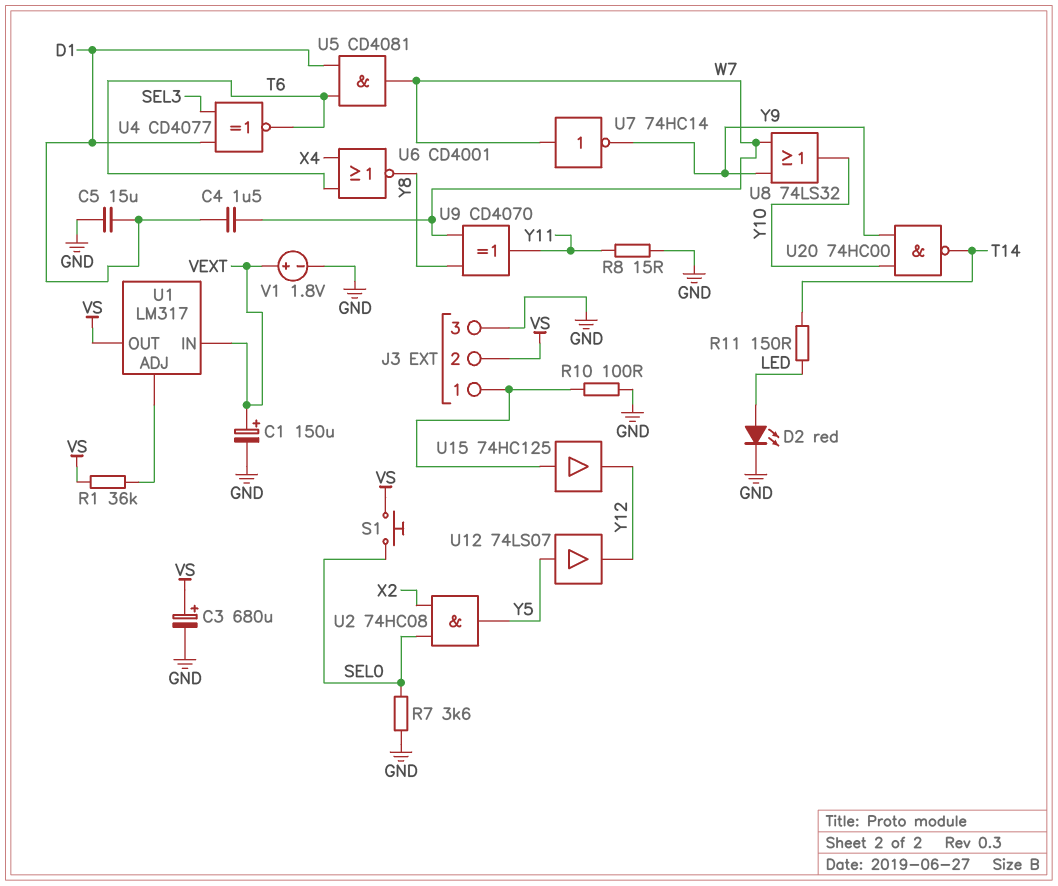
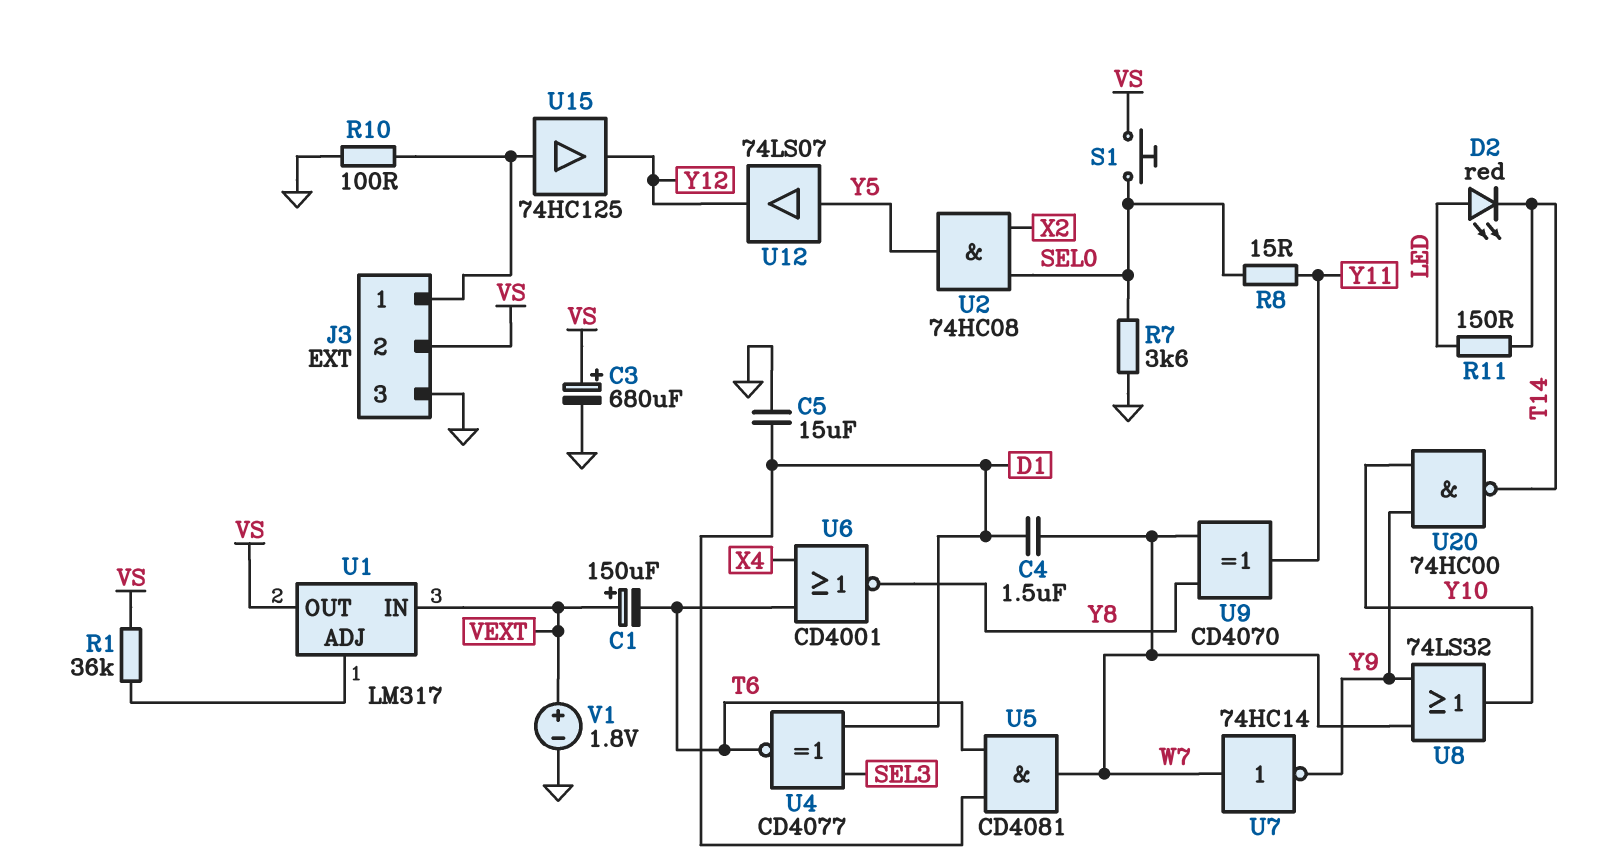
C1: 150uF (plus VEXT, minus GND) -> 150uF (plus VEXT, minus T6)
D2: LED red (A LED, K GND) -> LED red (A LED, K T14)
R8: 15 (GND, Y11) -> 15 (SEL0, Y11)

